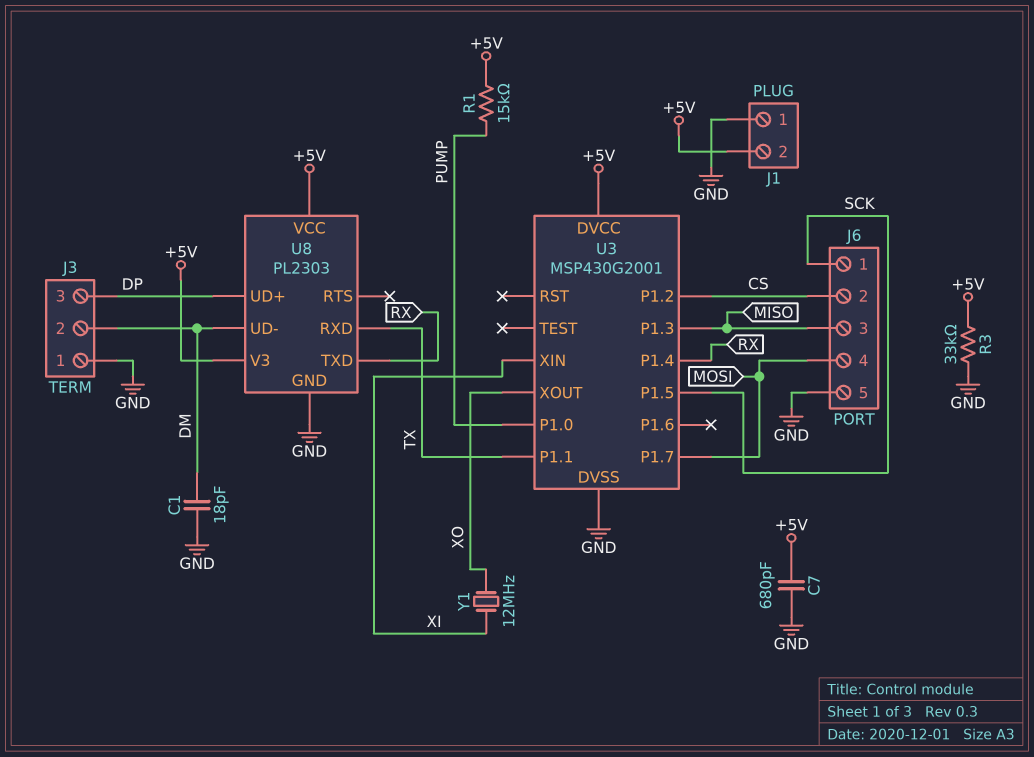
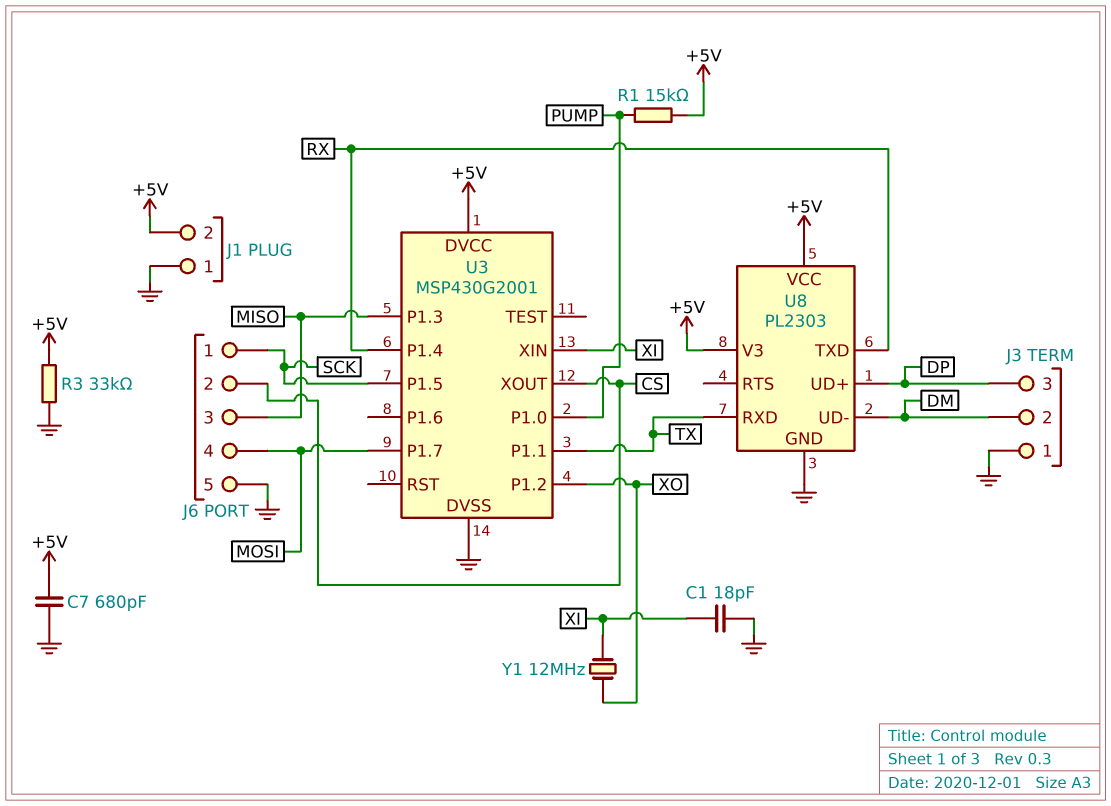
C1: 18pF (DM, GND) -> 18pF (GND, XI)
U3 pin P1.2: CS -> XO
U3 pin XOUT: XO -> CS

